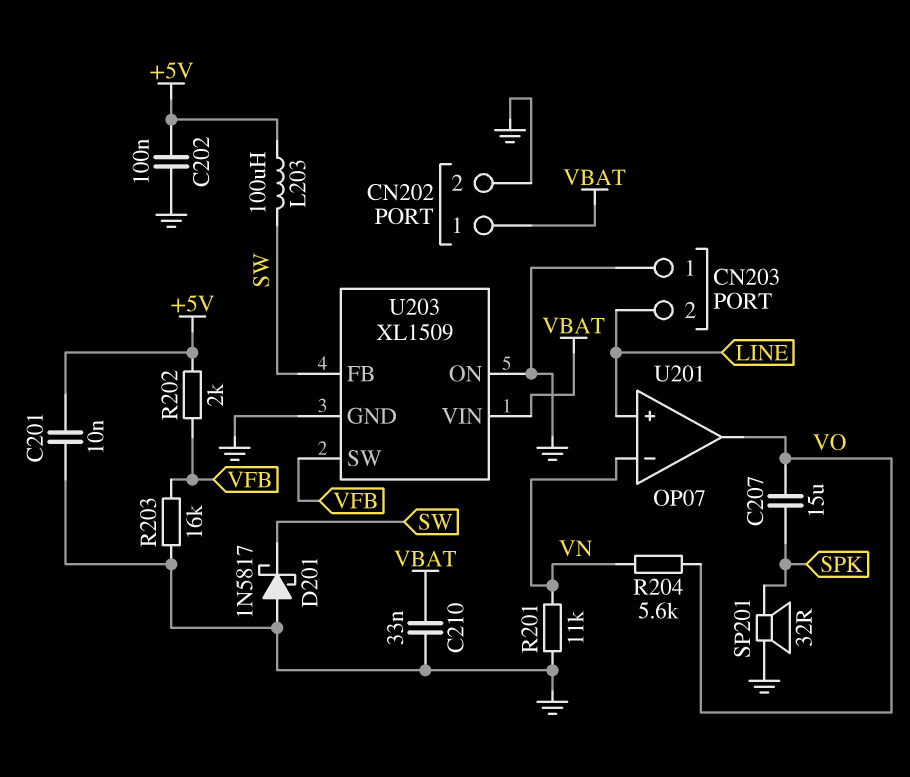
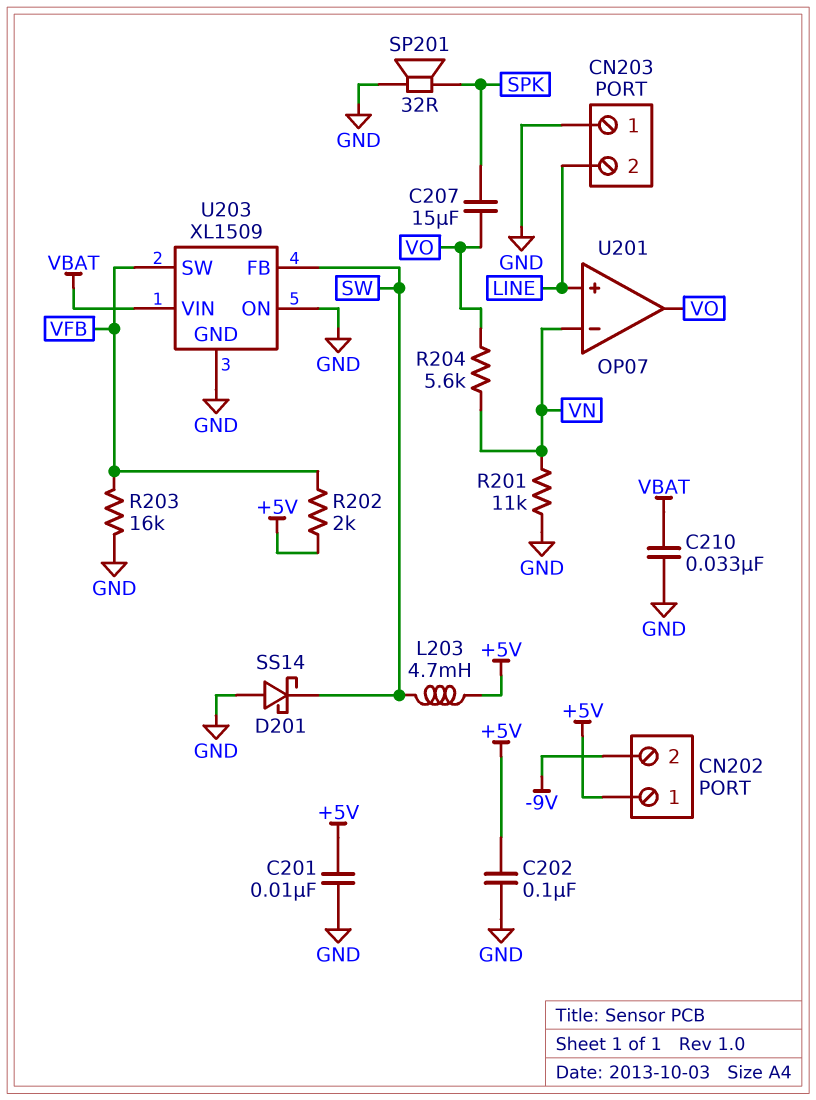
CN202 pin 1: VBAT -> +5V
CN202 pin 2: GND -> -9V
D201: schottky 1N5817 (A GND, K SW) -> schottky SS14 (A GND, K SW)
L203: 100uH (+5V, SW) -> 4.7mH (+5V, SW)

